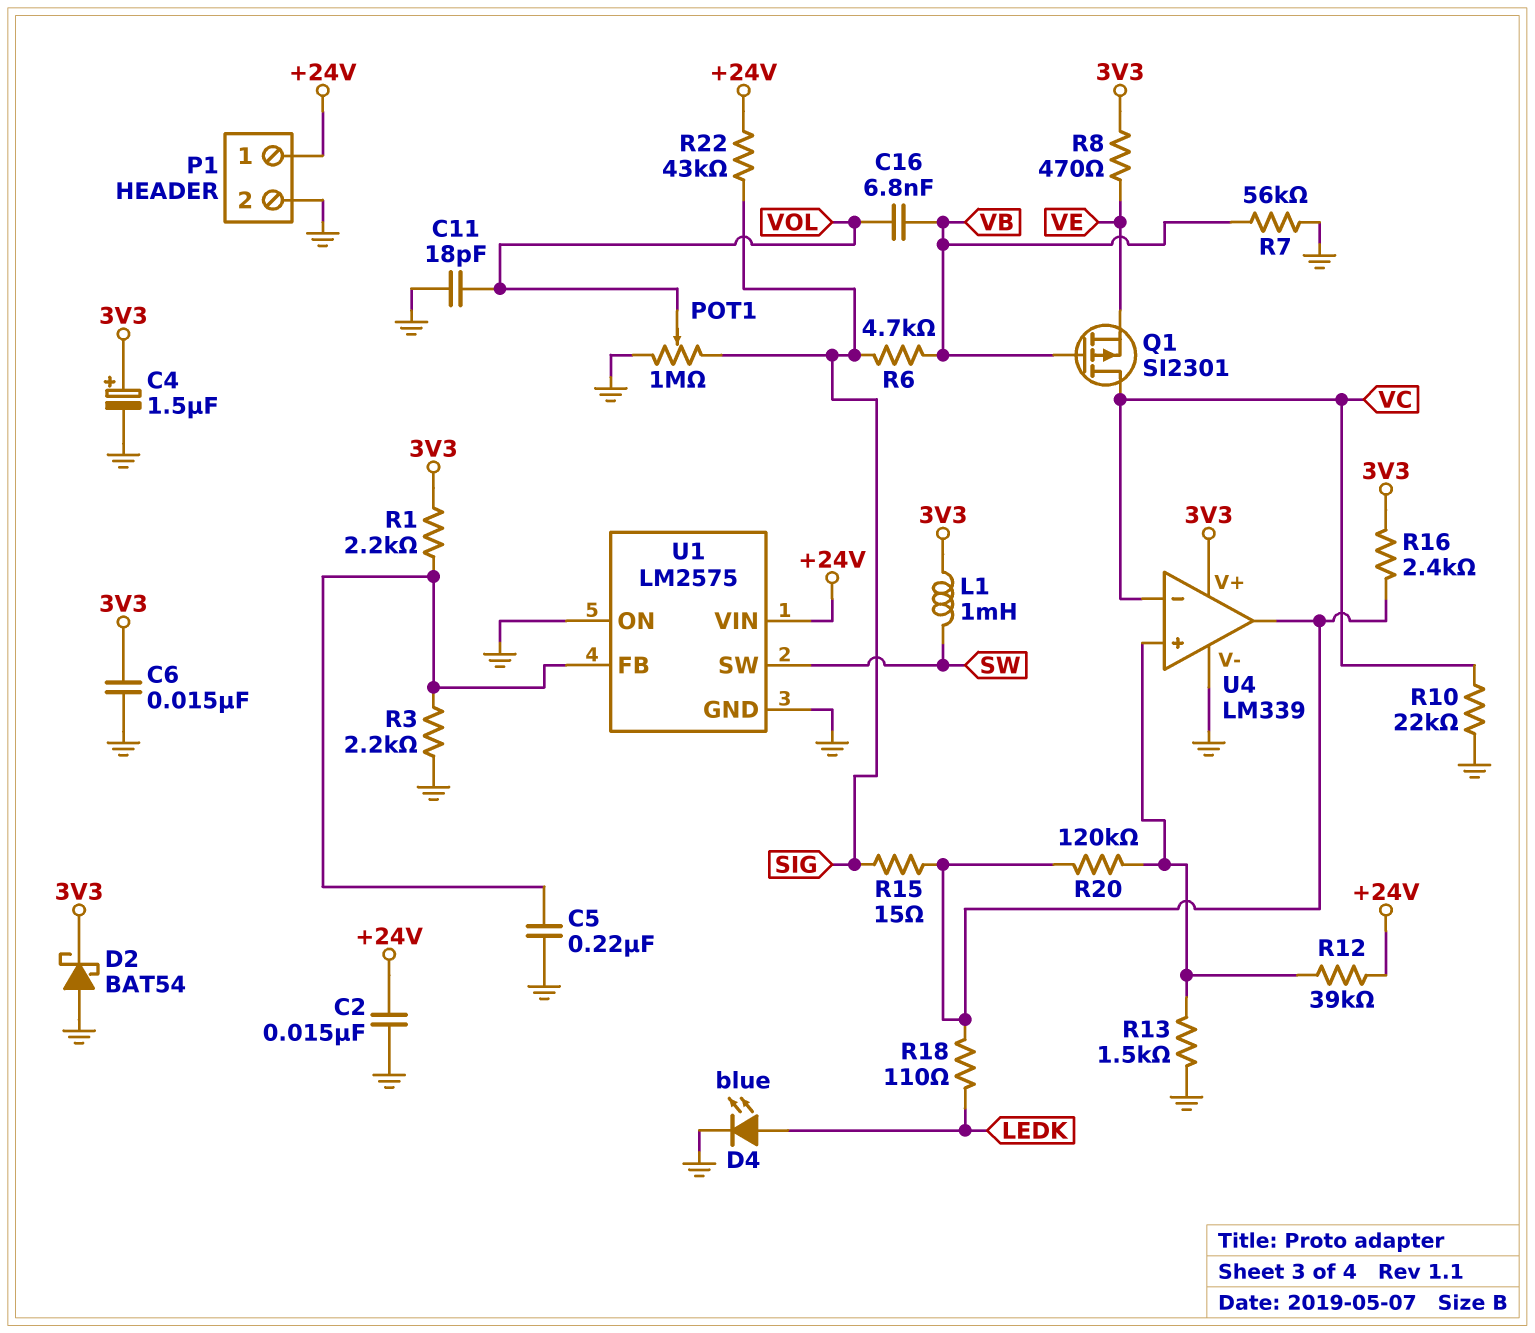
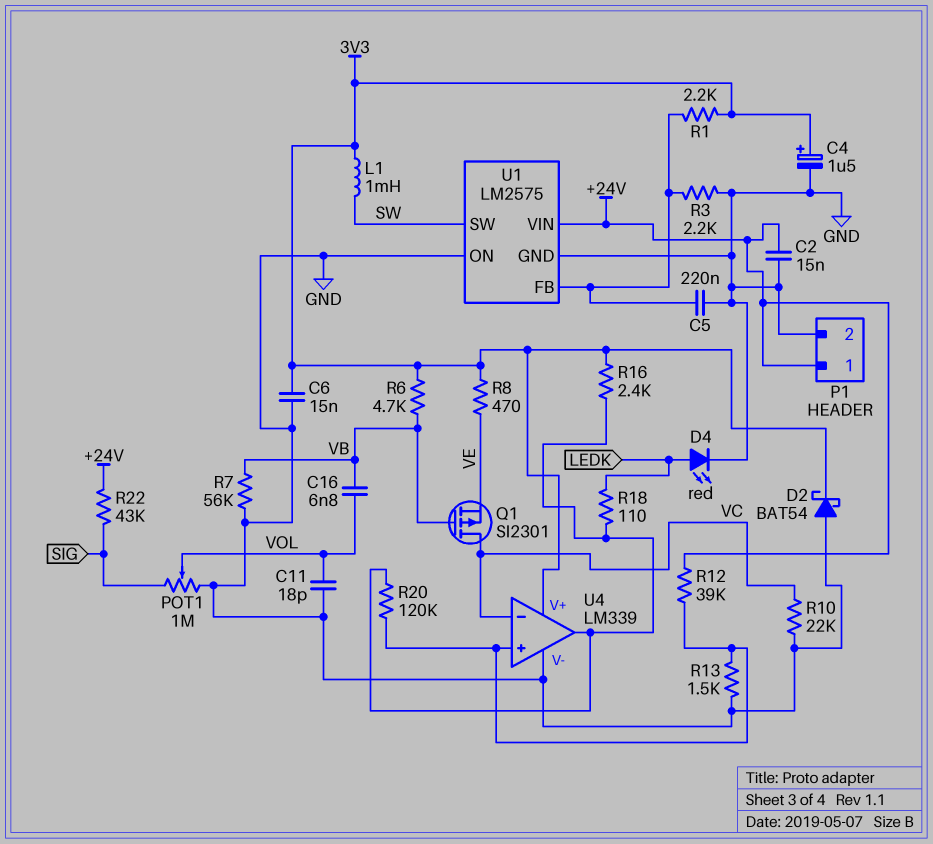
D4: LED blue (A LEDK, K GND) -> LED red (A LEDK, K GND)
R6: 4.7k (SIG, VB) -> 4.7k (3V3, VB)
R15: 15 (SIG, U4/out) -> none

